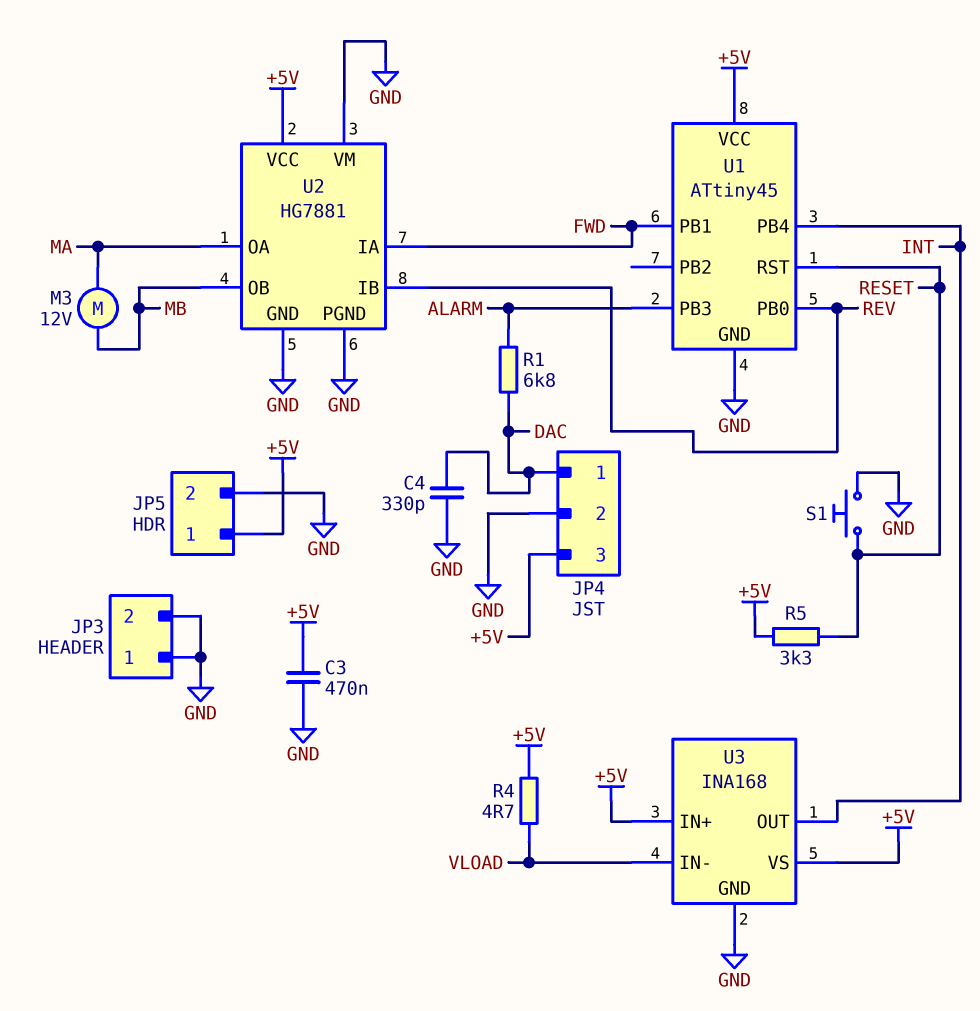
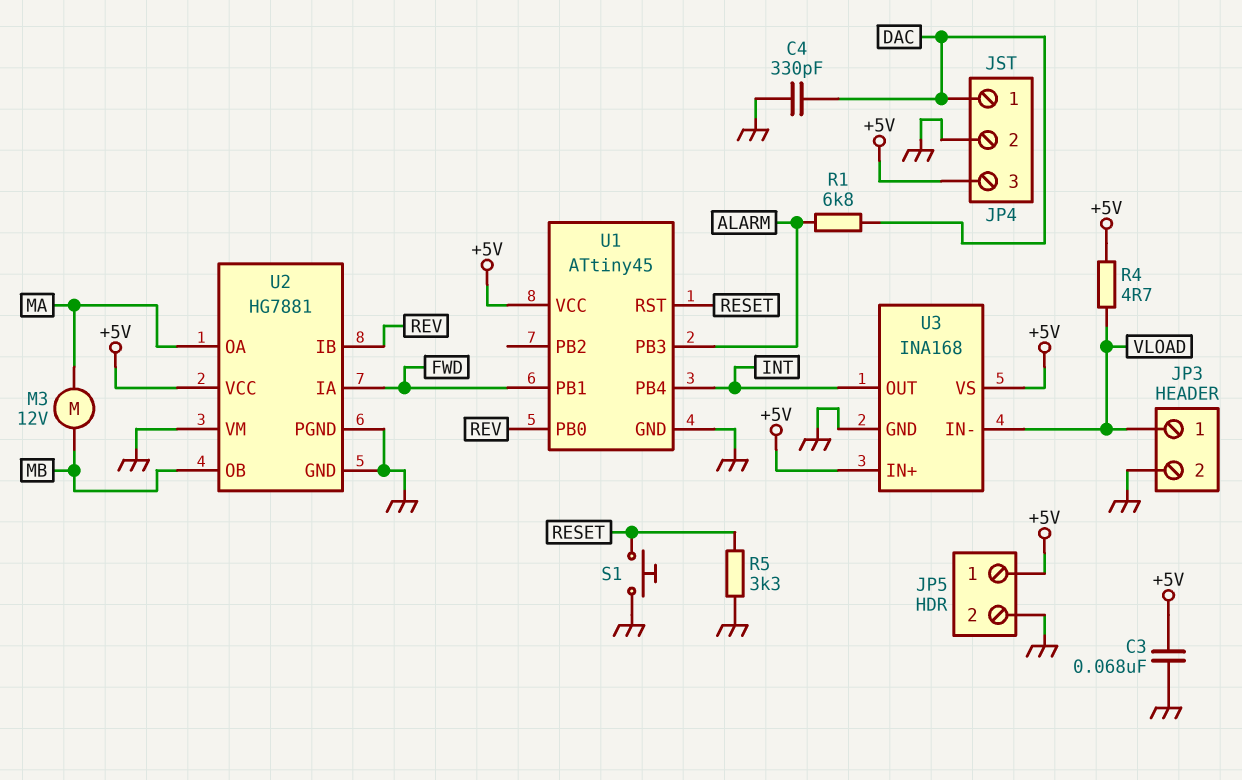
C3: 470nF (+5V, GND) -> 68nF (+5V, GND)
JP3 pin 1: GND -> VLOAD
R5: 3.3k (+5V, RESET) -> 3.3k (GND, RESET)

